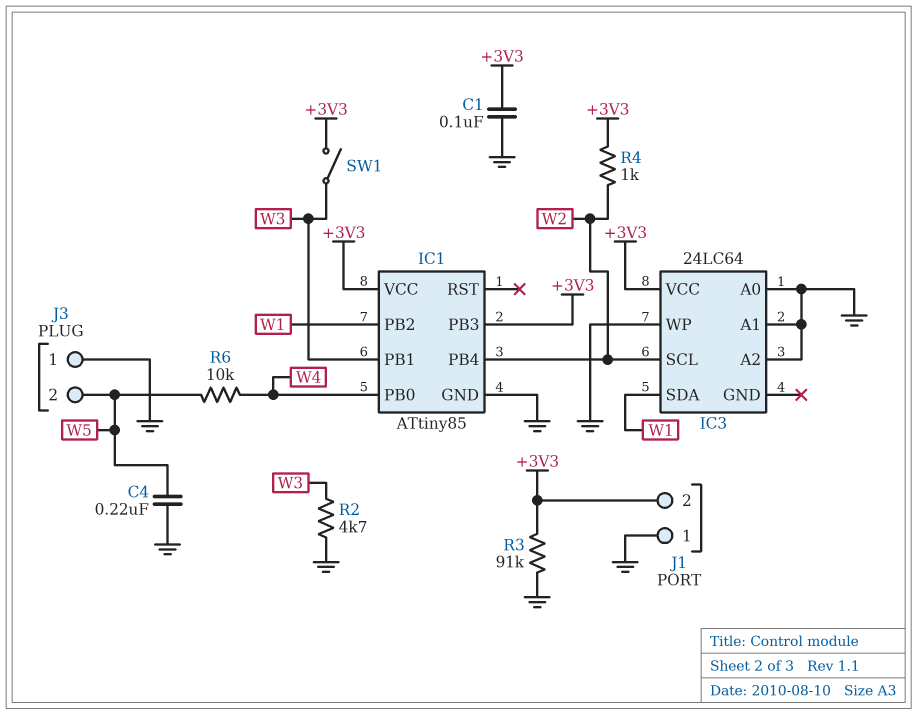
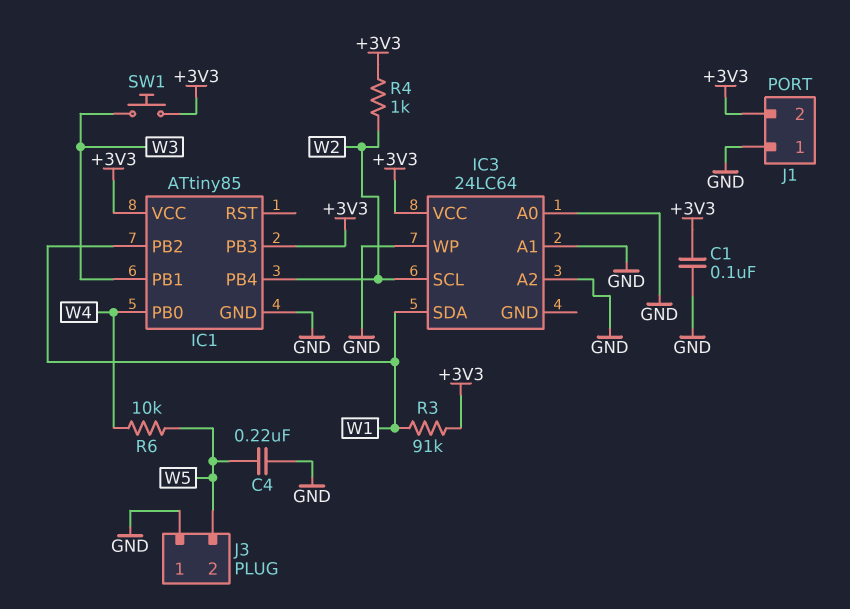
R2: 4.7k (GND, W3) -> none
R3: 91k (+3V3, GND) -> 91k (+3V3, W1)
SW1: switch (+3V3, W3) -> button (+3V3, W3)

